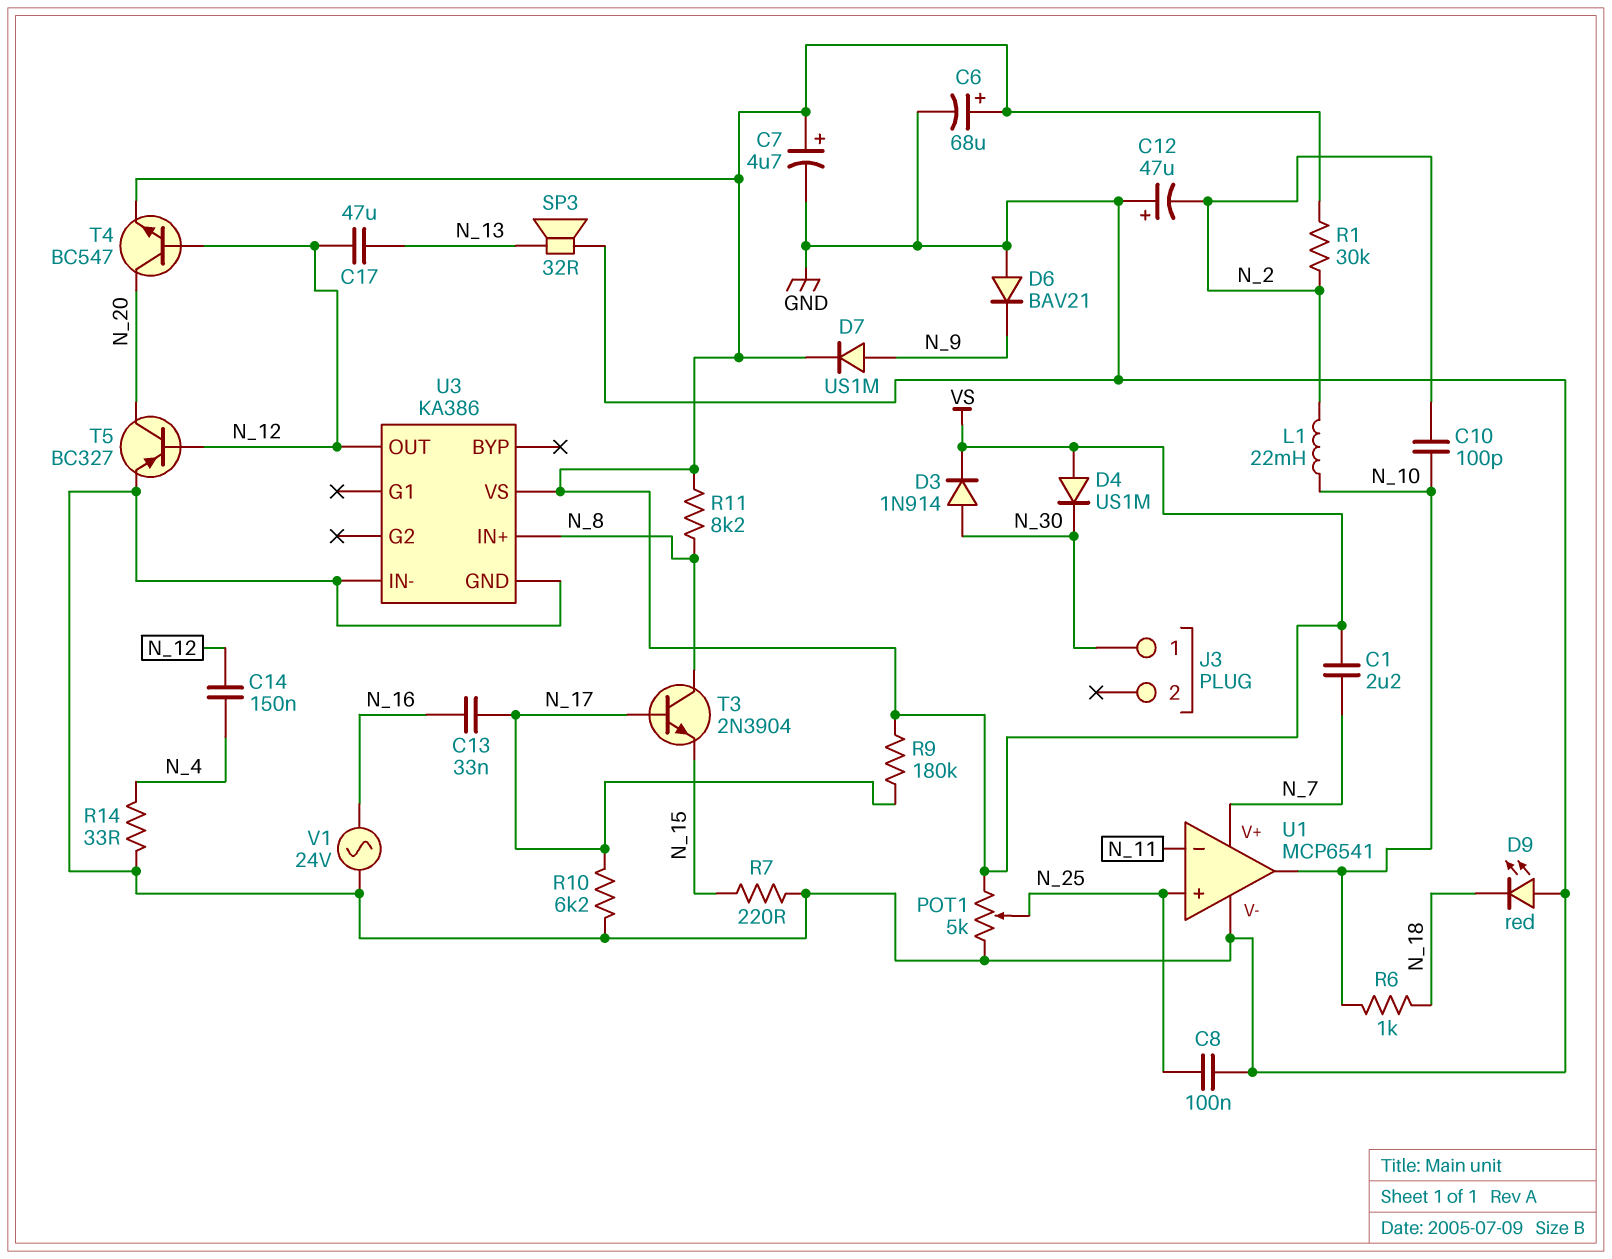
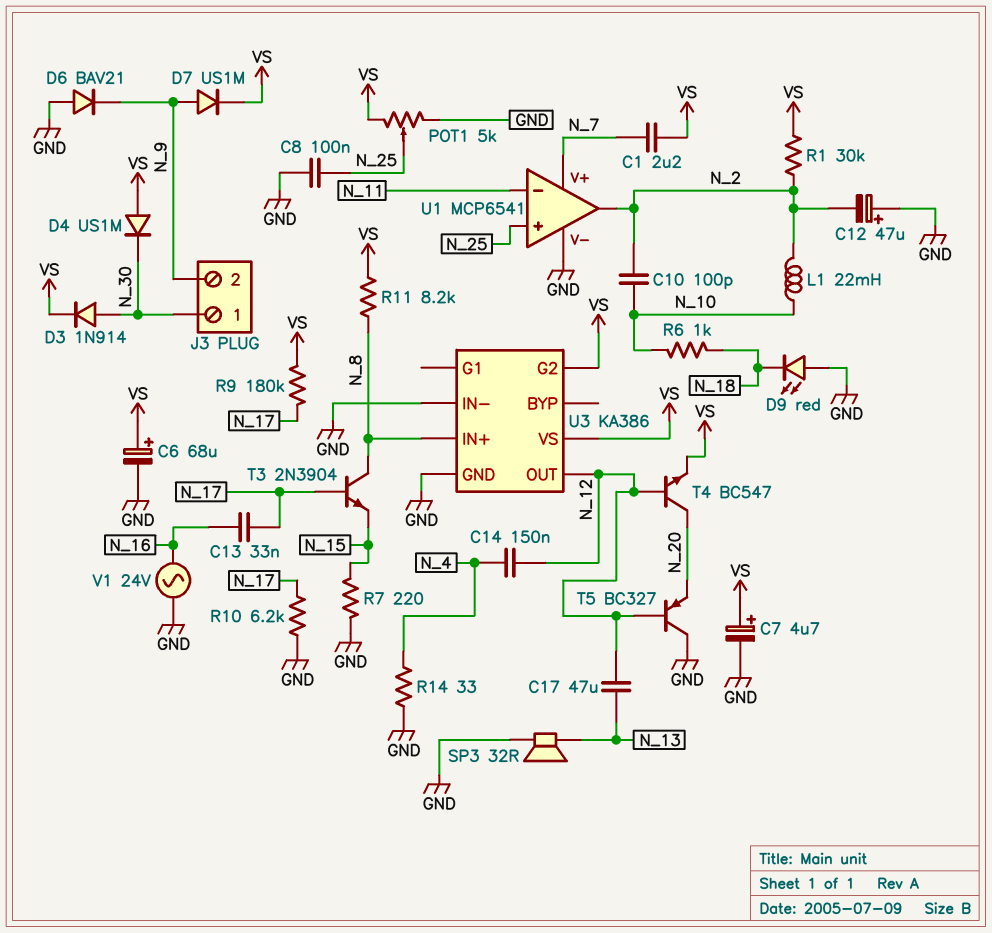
J3 pin 2: none -> N_9
T5: PNP BC327 (B N_12, C N_20, E GND) -> PNP BC327 (B N_12, C GND, E N_20)
U1 pin out: N_10 -> N_2
U3 pin G2: none -> VS

